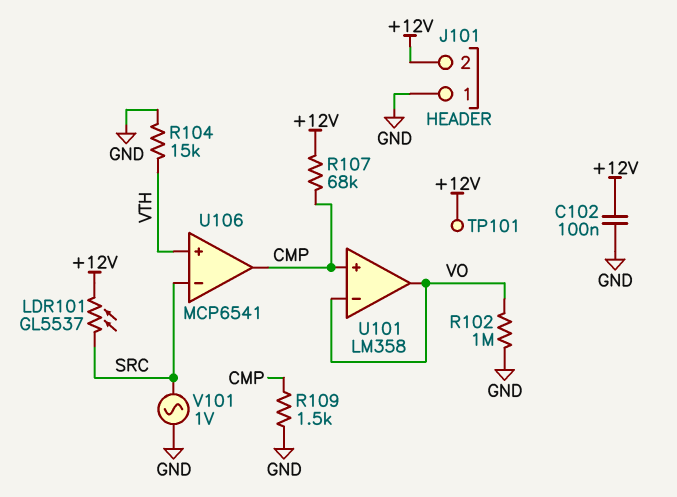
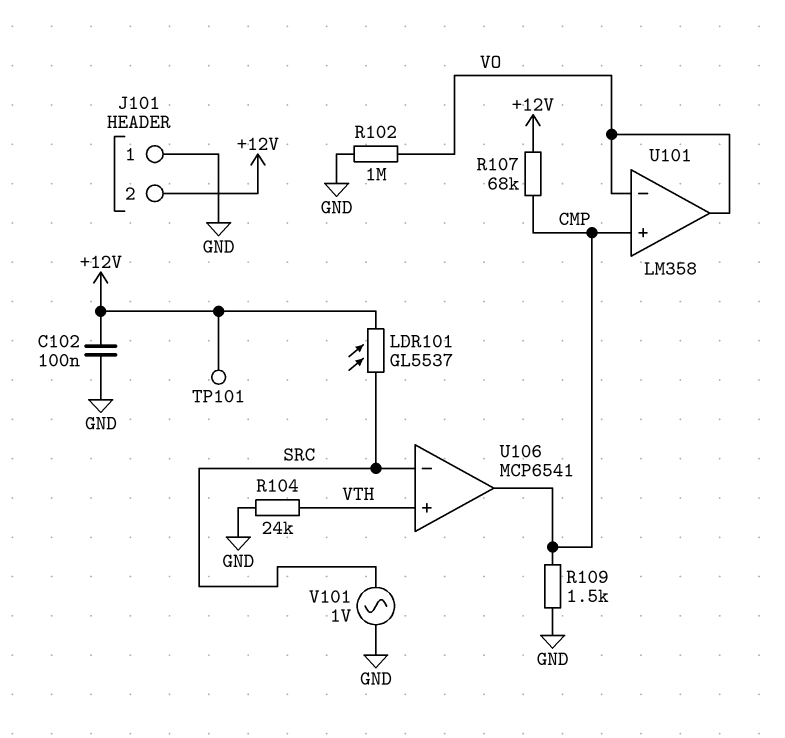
R104: 15k (GND, VTH) -> 24k (GND, VTH)

